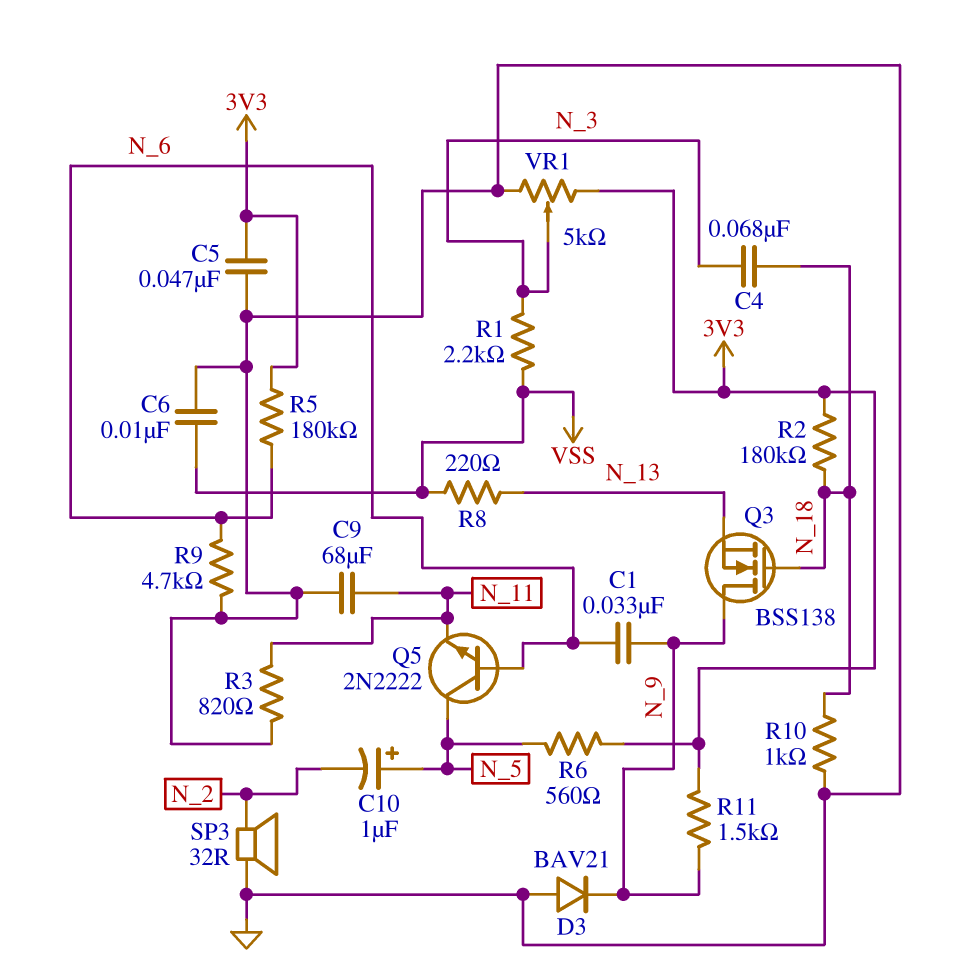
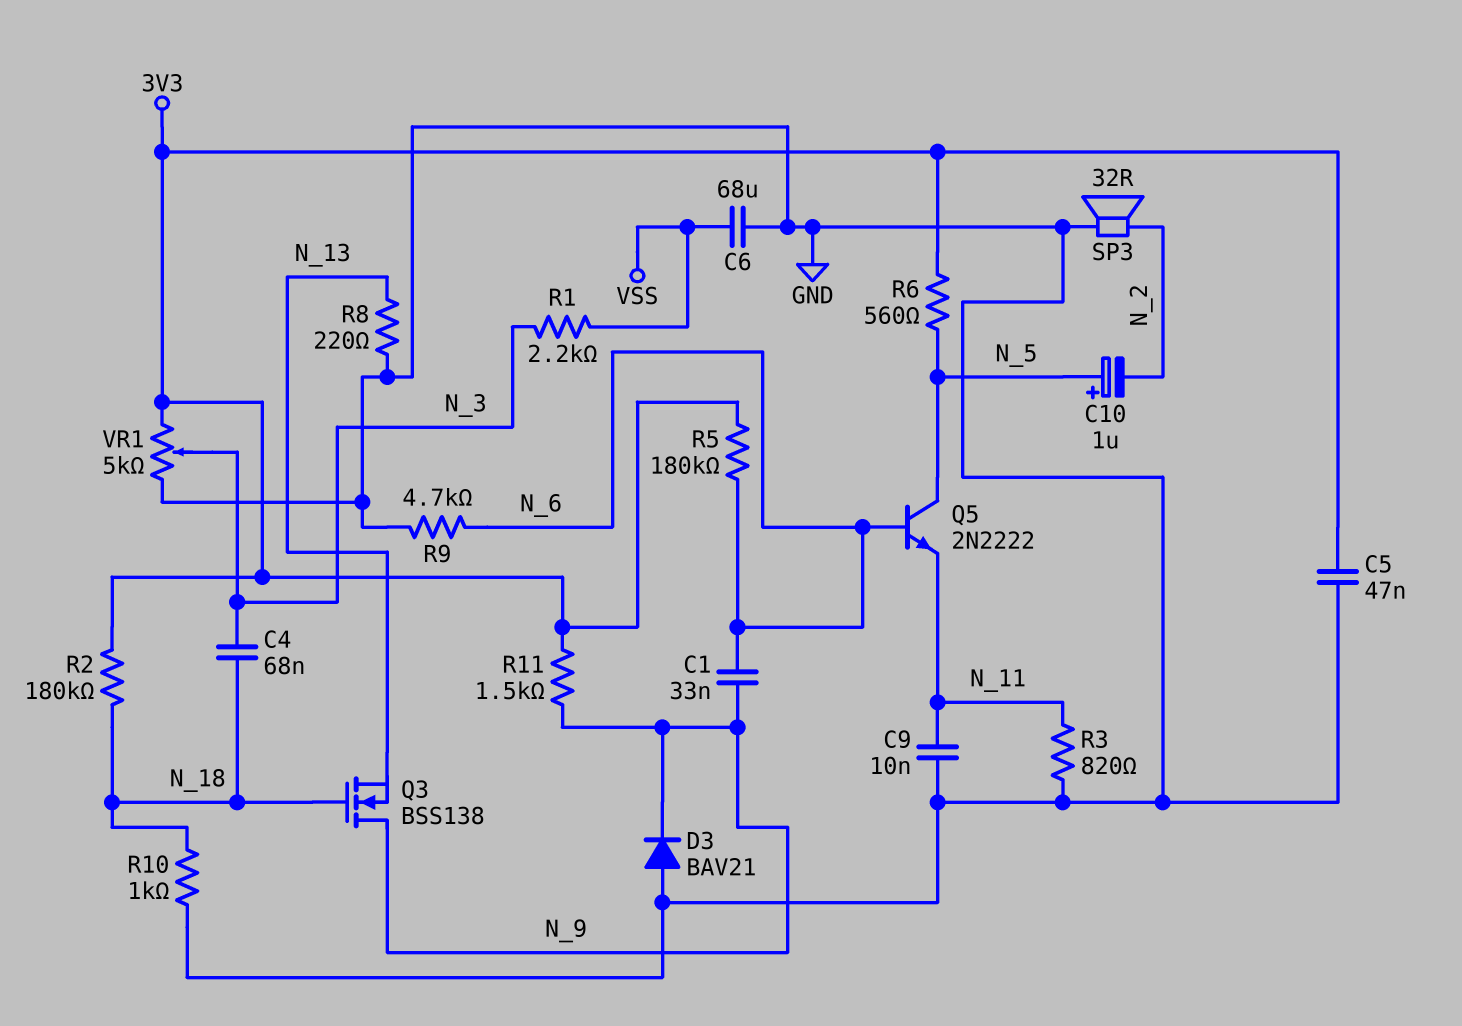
C6: 10nF (GND, VSS) -> 68uF (GND, VSS)
C9: 68uF (GND, N_11) -> 10nF (GND, N_11)
R8: 220 (N_13, VSS) -> 220 (GND, N_13)

